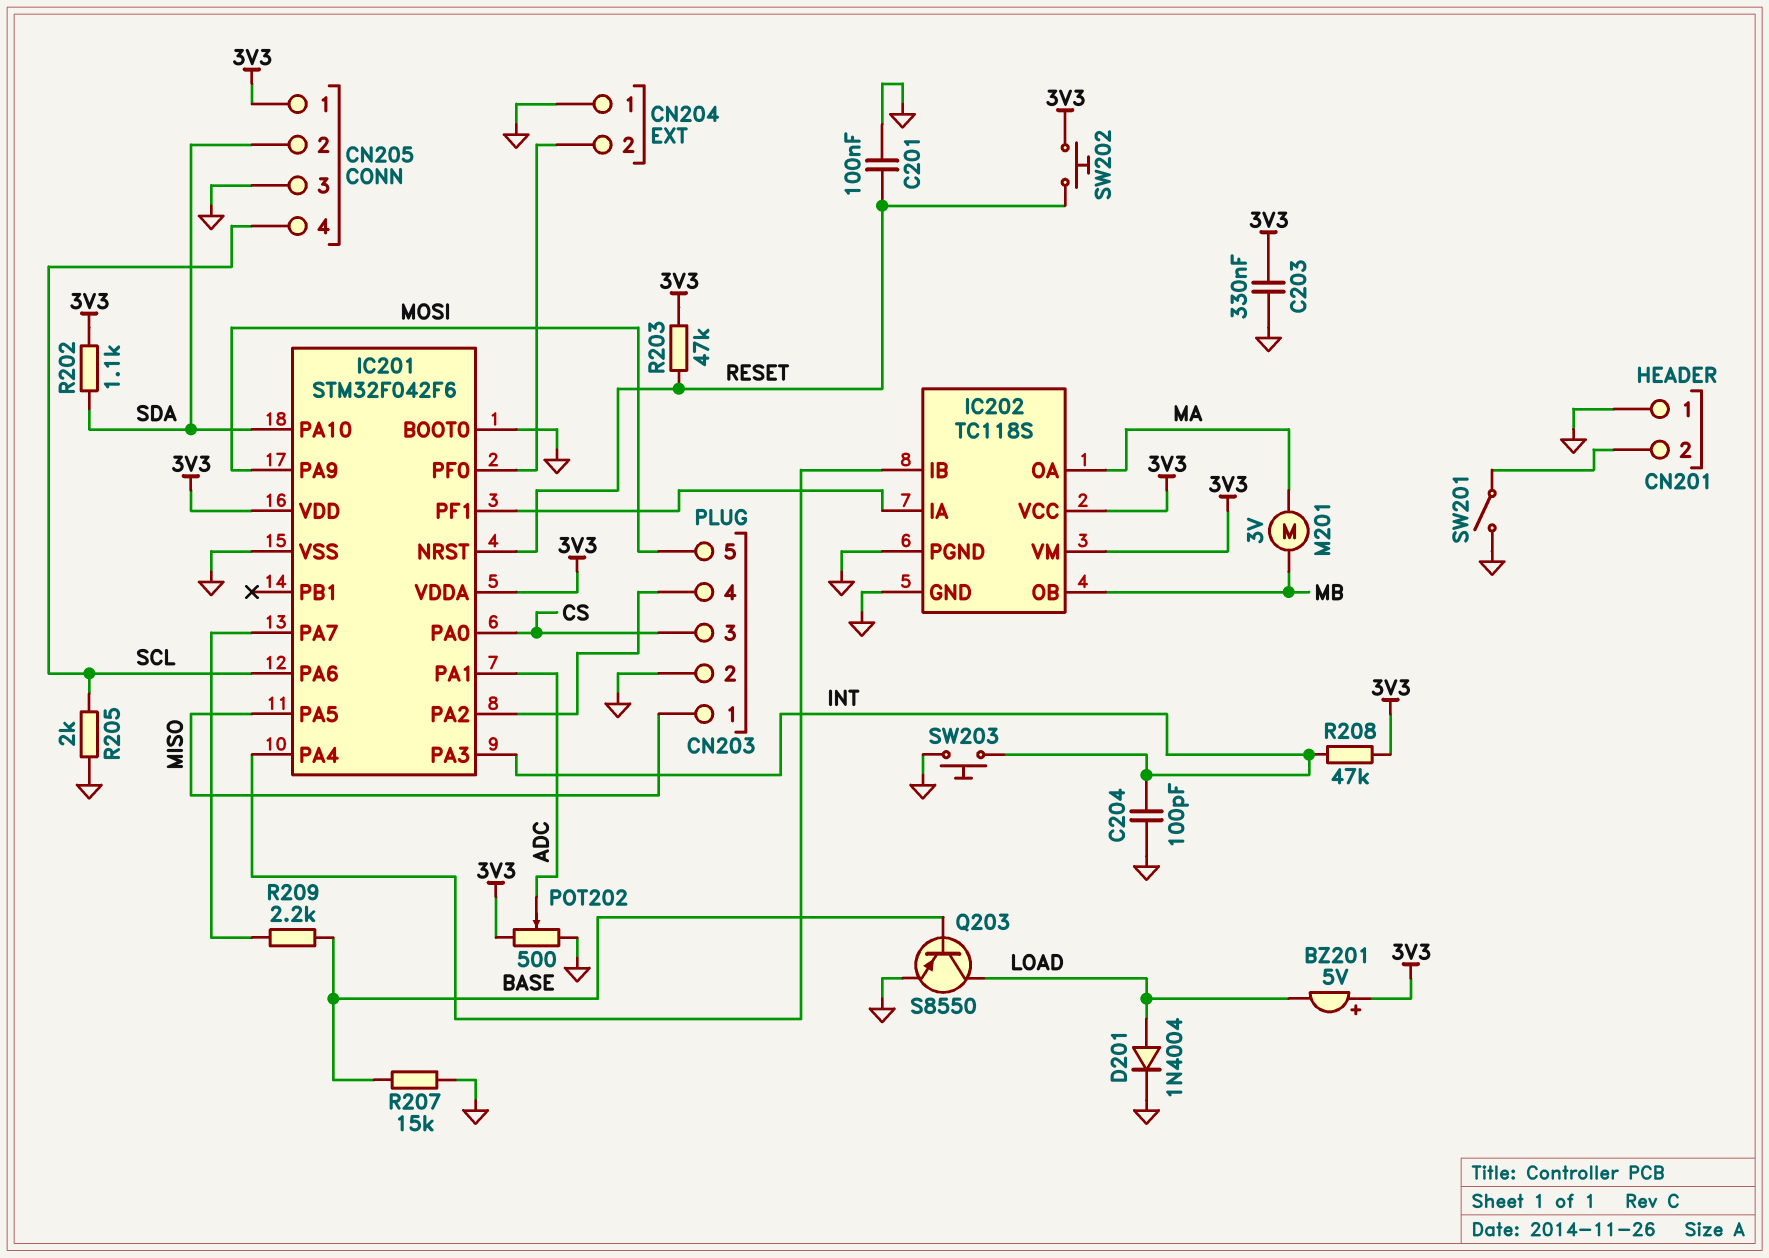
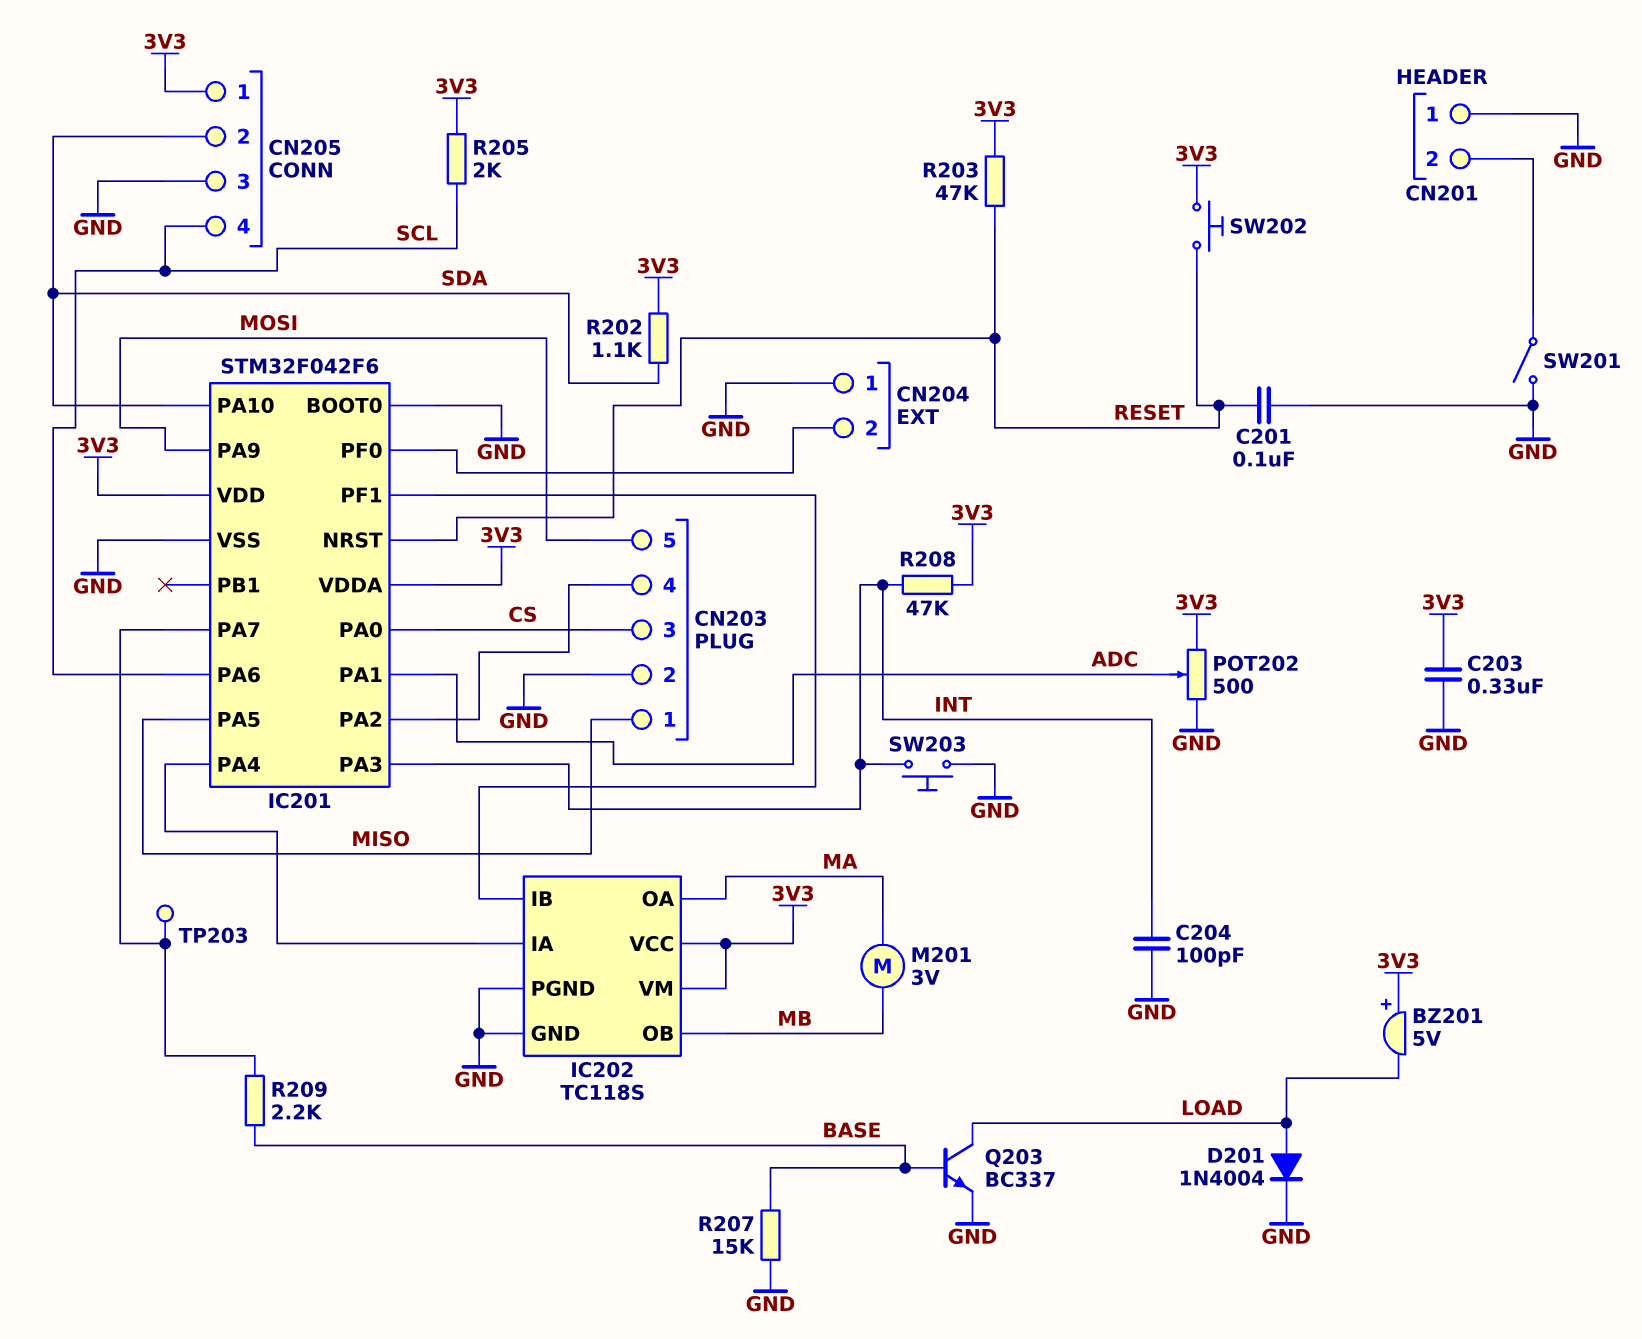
IC202 pin IA: IC201/PF1 -> IC201/PA4
IC202 pin IB: IC201/PA4 -> IC201/PF1
Q203: PNP S8550 (B BASE, C LOAD, E GND) -> NPN BC337 (B BASE, C LOAD, E GND)
R205: 2k (GND, SCL) -> 2k (3V3, SCL)
TP203: none -> test point (IC201/PA7)

